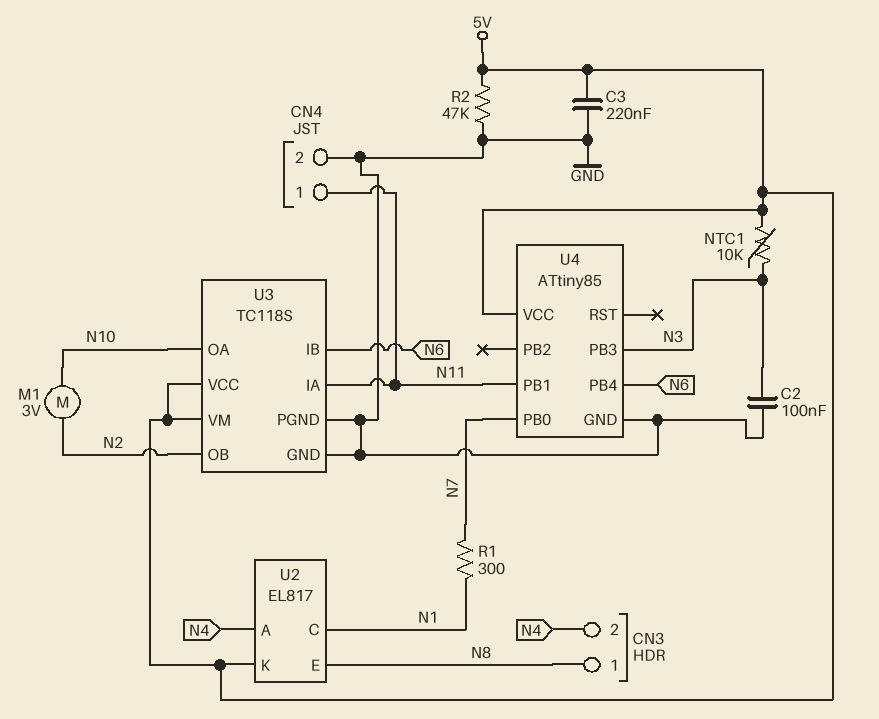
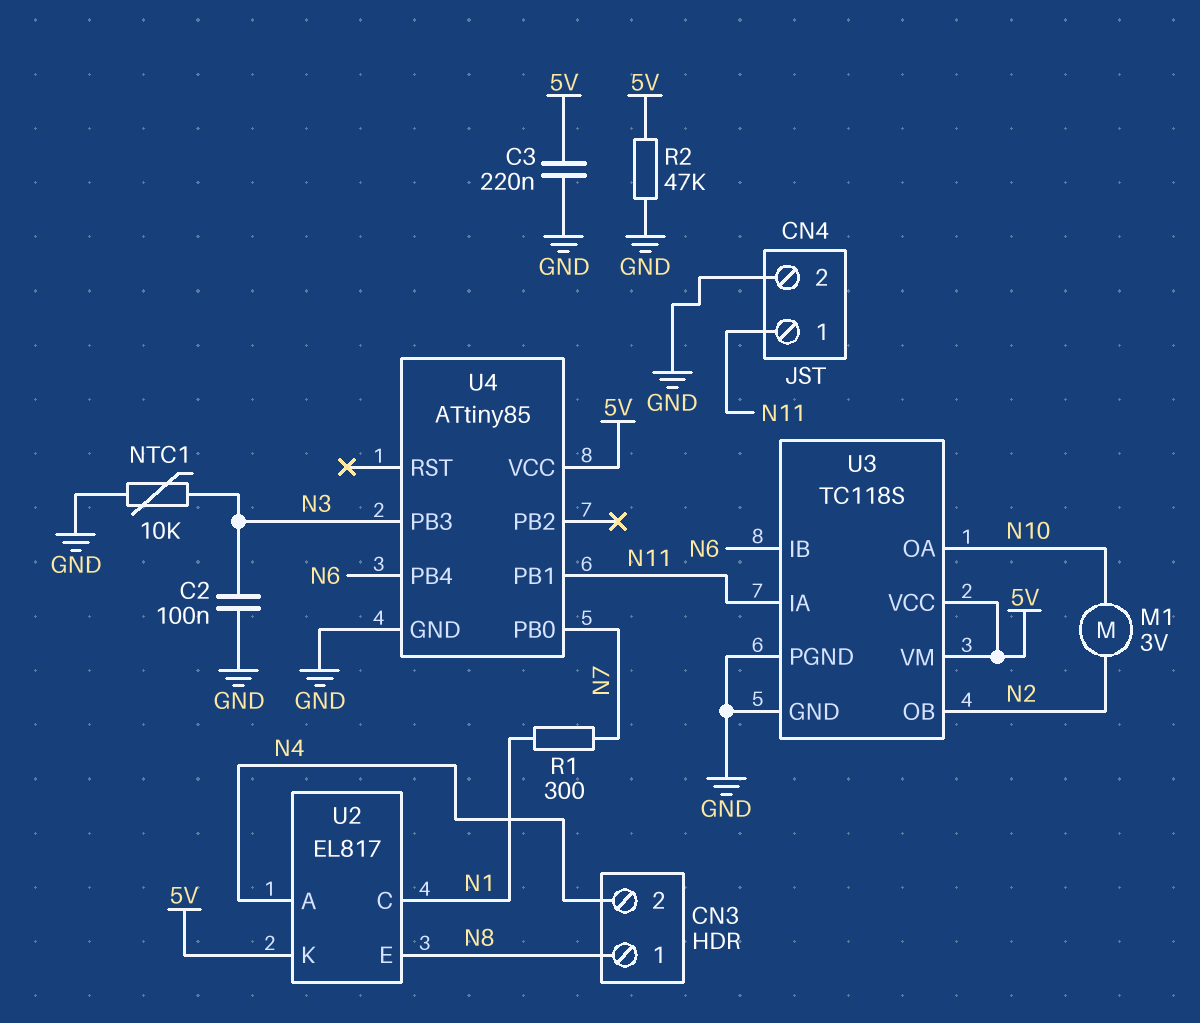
NTC1: 10k (5V, N3) -> 10k (GND, N3)

